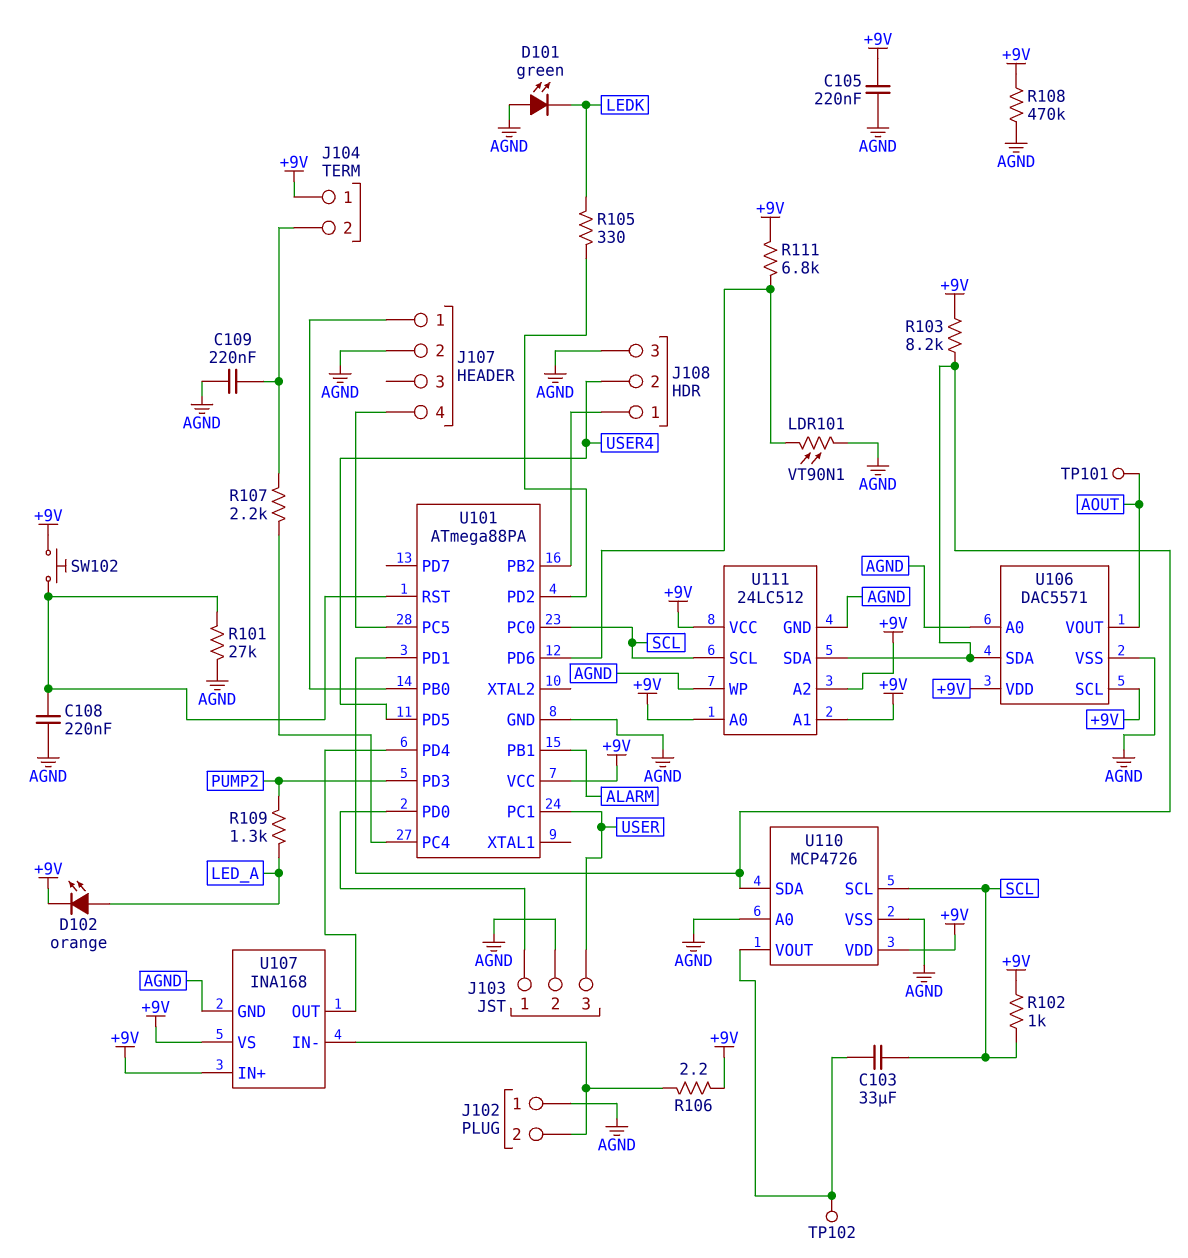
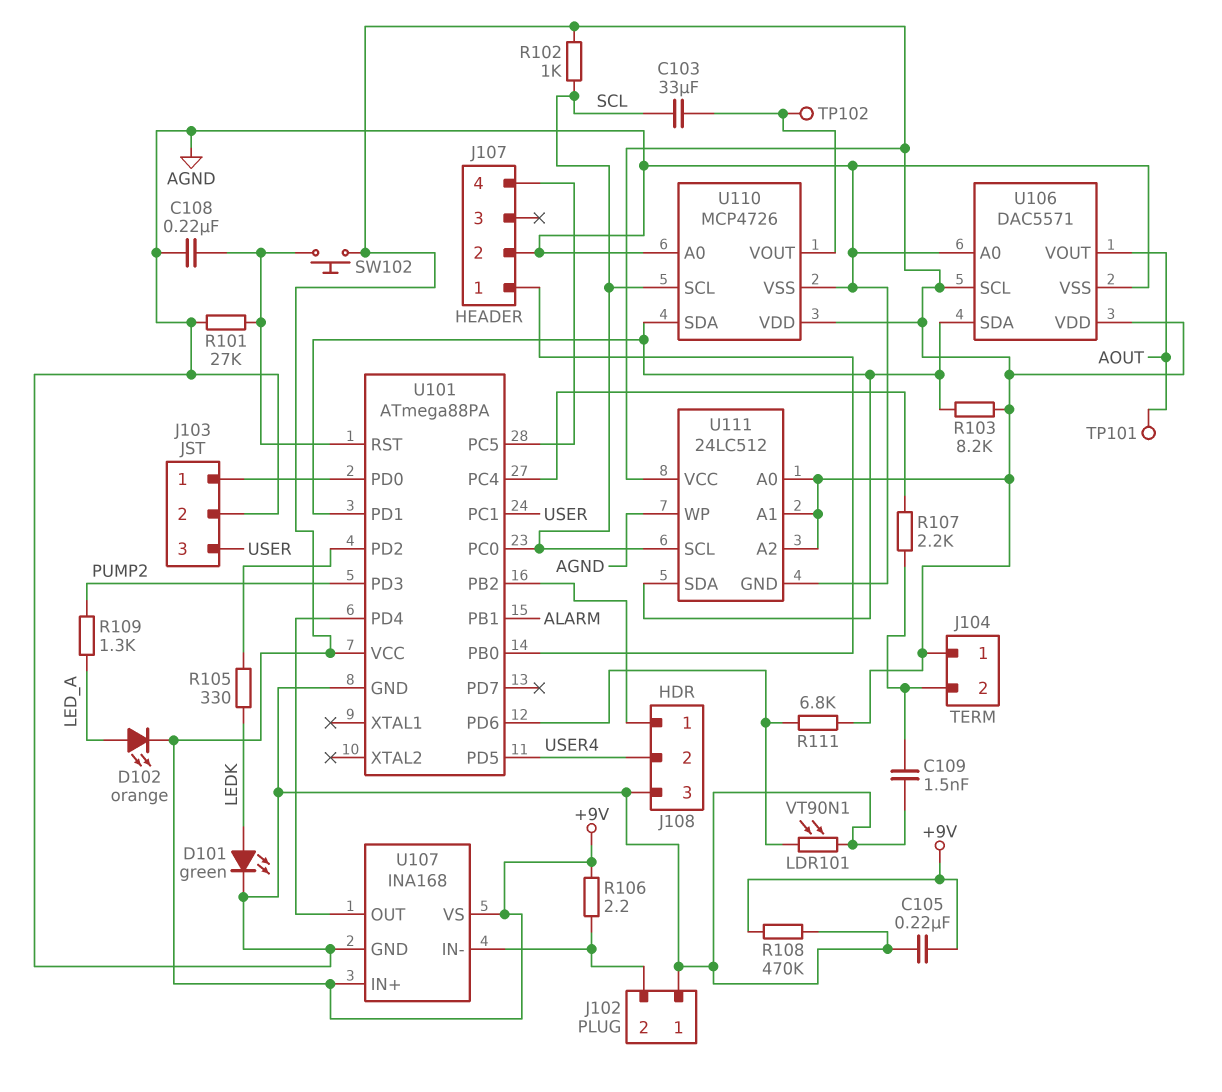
C109: 220nF (AGND, J104/2) -> 1.5nF (AGND, J104/2)
D101: LED green (A AGND, K LEDK) -> LED green (A LEDK, K AGND)

